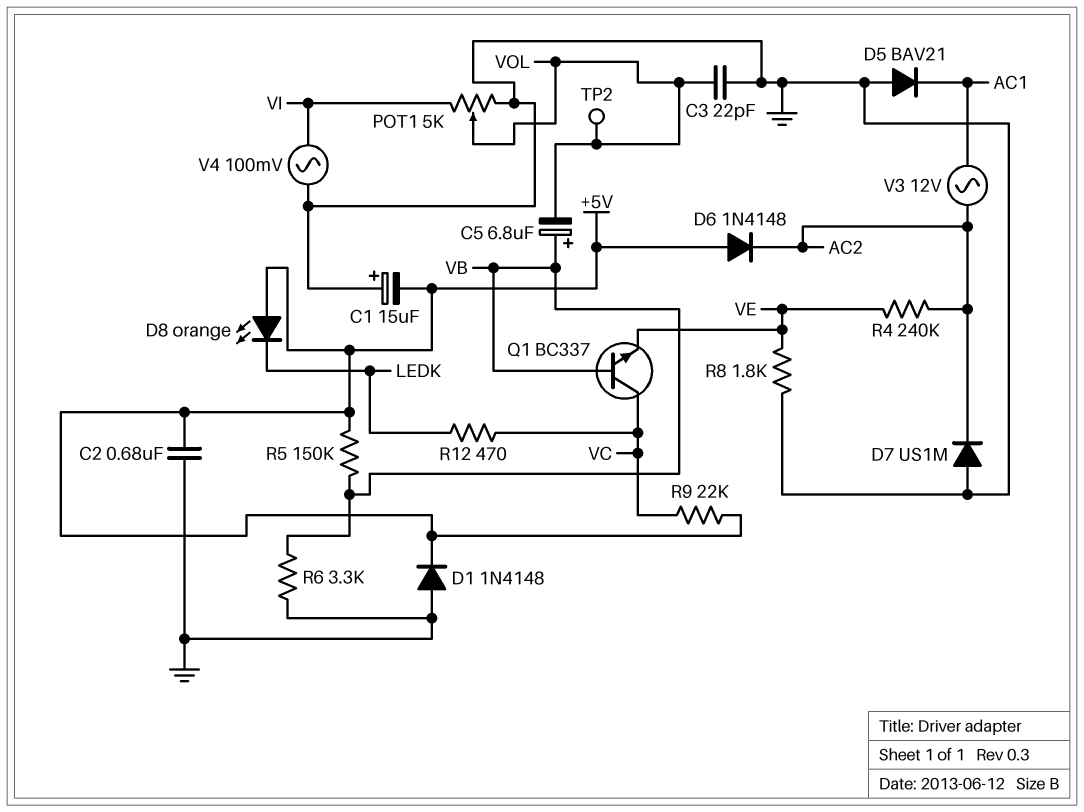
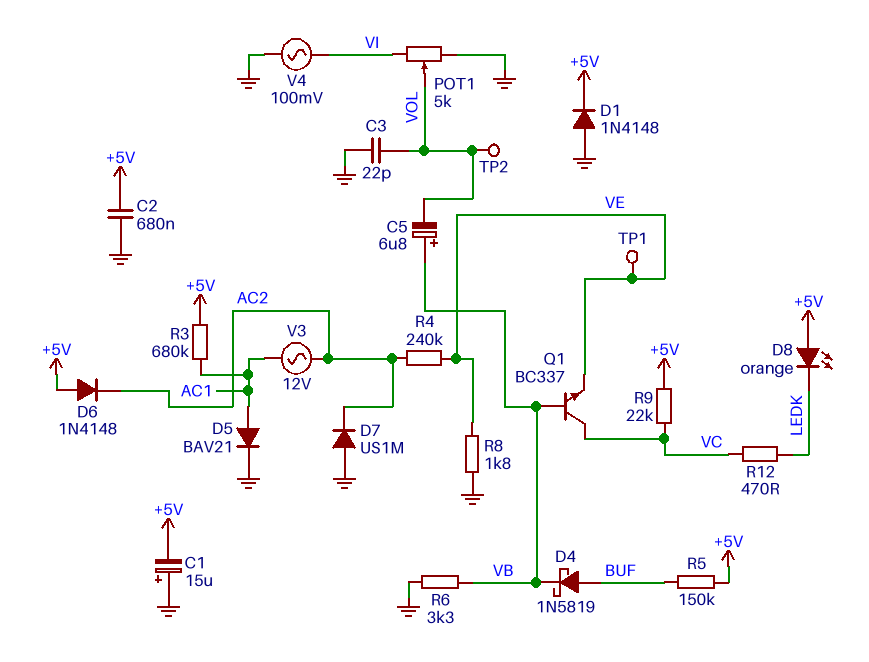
D4: none -> schottky 1N5819 (A BUF, K VB)
D5: diode BAV21 (A GND, K AC1) -> diode BAV21 (A AC1, K GND)
R3: none -> 680k (+5V, AC1)
R5: 150k (+5V, VB) -> 150k (+5V, BUF)
TP1: none -> test point (VE)

